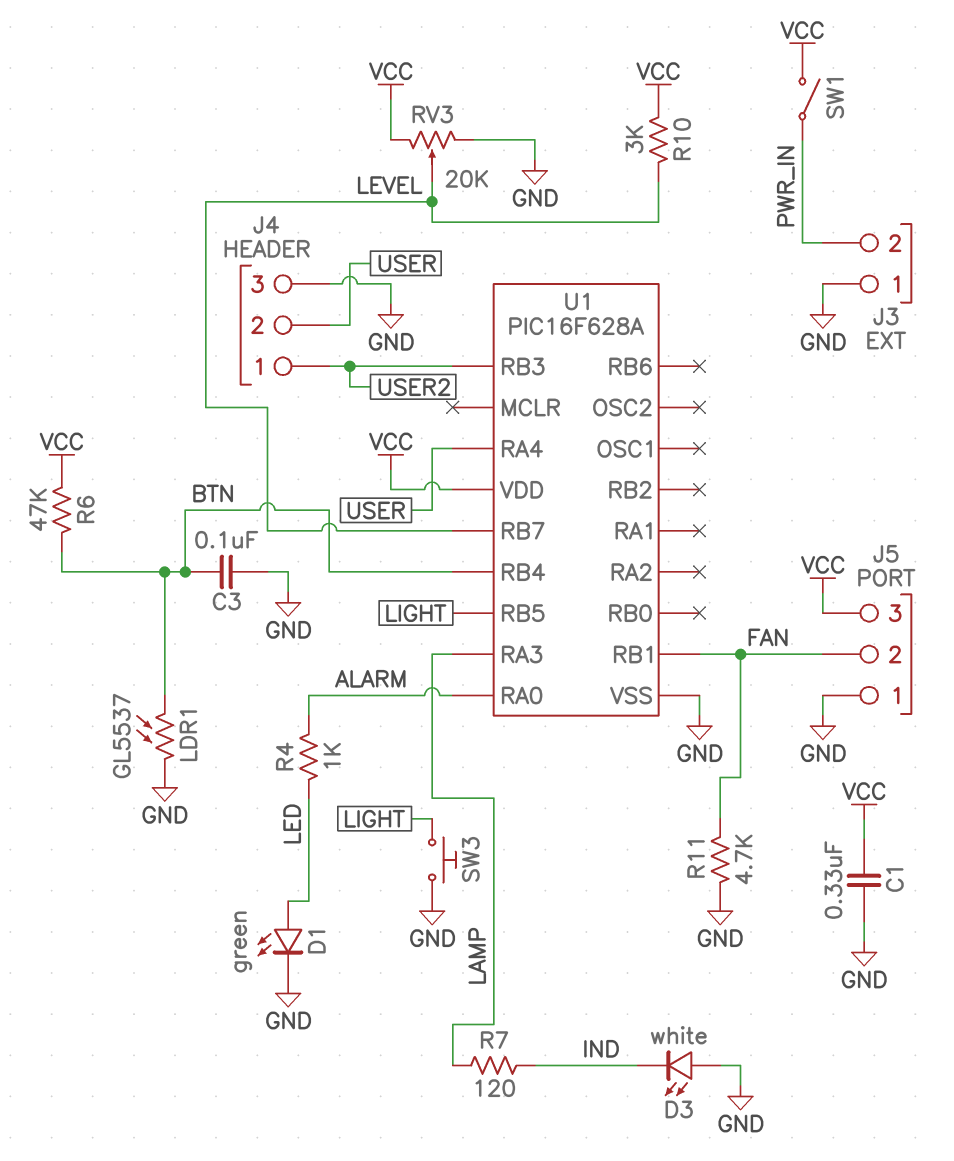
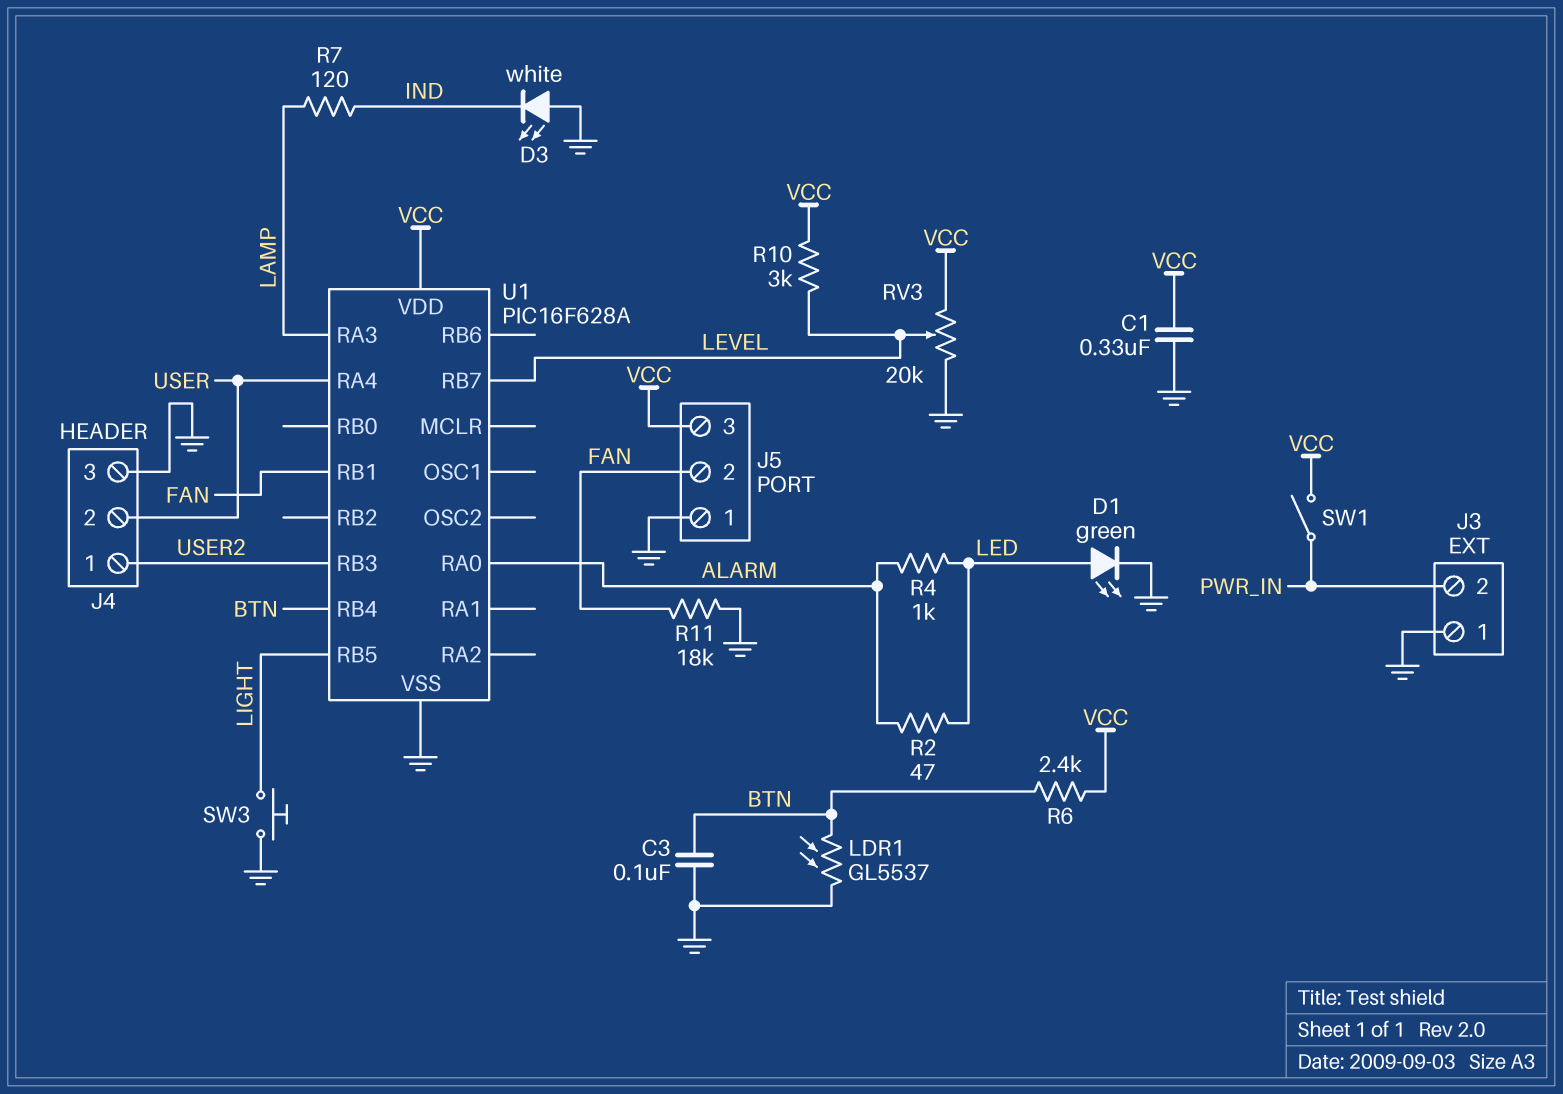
R2: none -> 47 (ALARM, LED)
R6: 47k (BTN, VCC) -> 2.4k (BTN, VCC)
R11: 4.7k (FAN, GND) -> 18k (FAN, GND)

